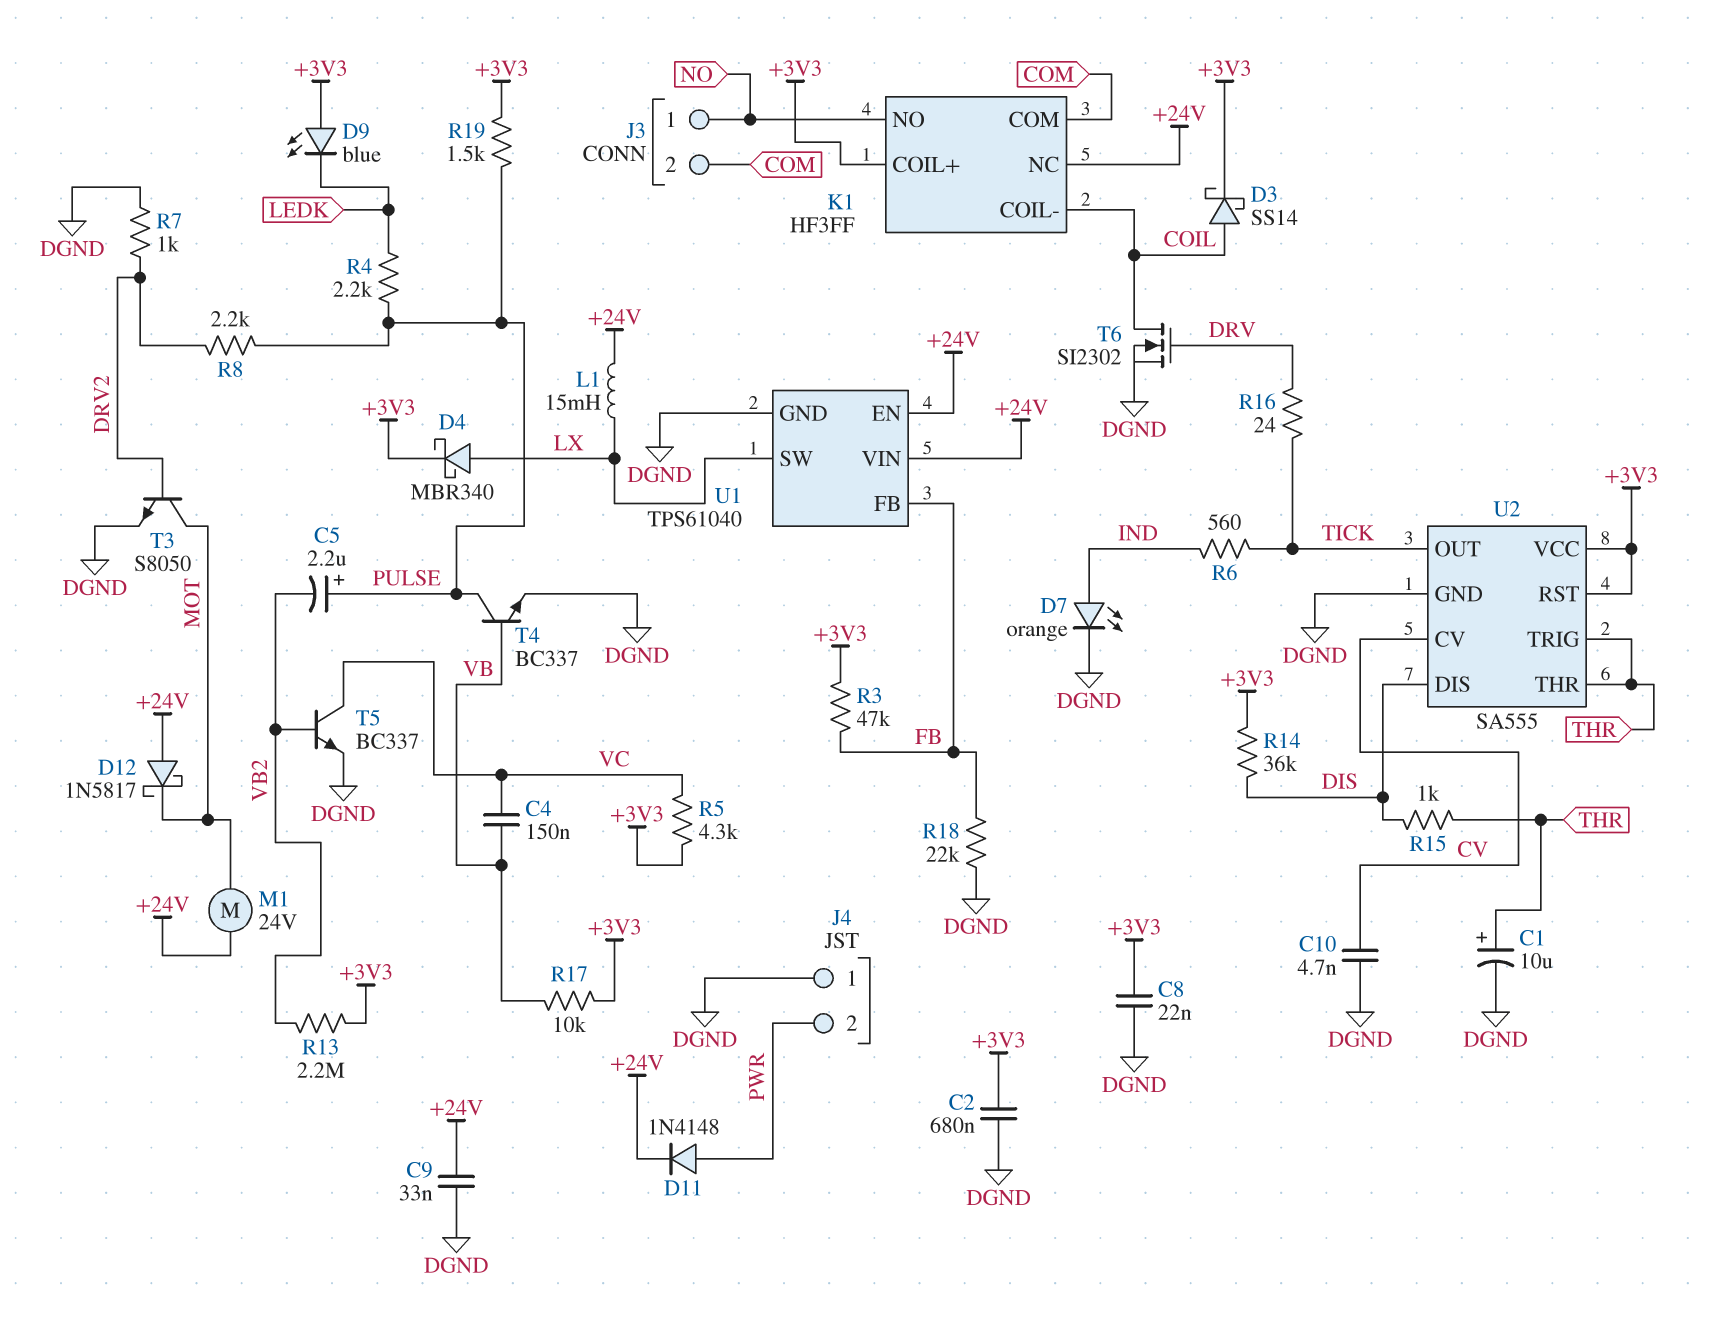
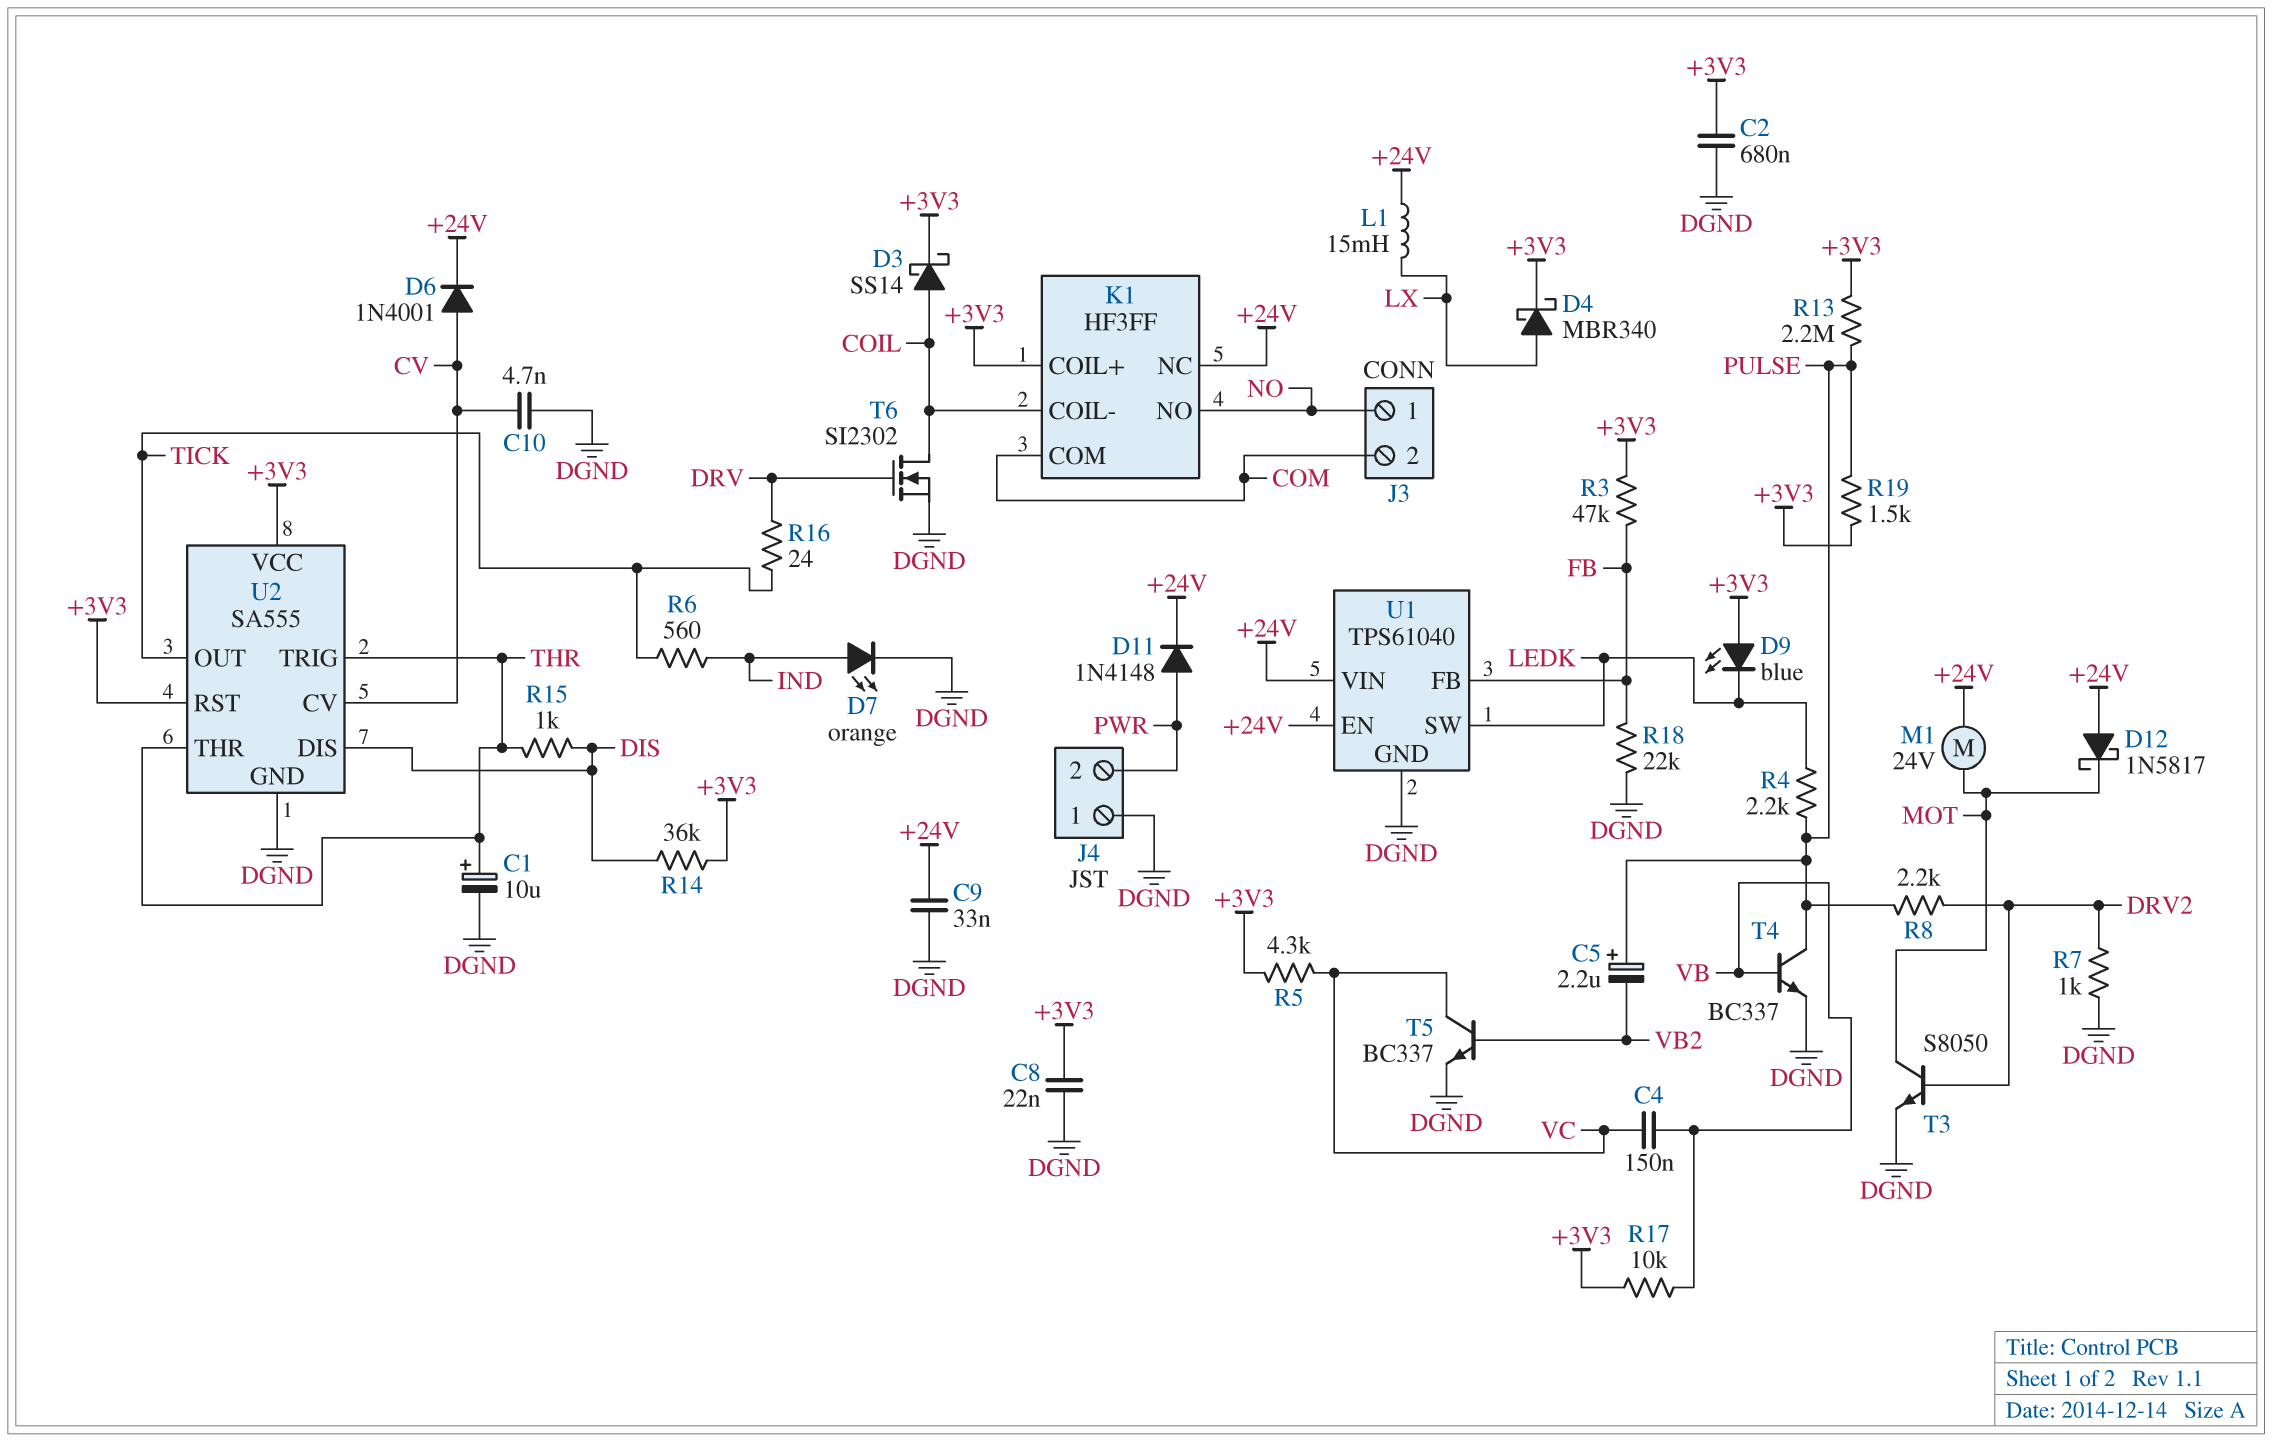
D6: none -> diode 1N4001 (A CV, K +24V)
R13: 2.2M (+3V3, VB2) -> 2.2M (+3V3, PULSE)
U1 pin SW: LX -> LEDK

